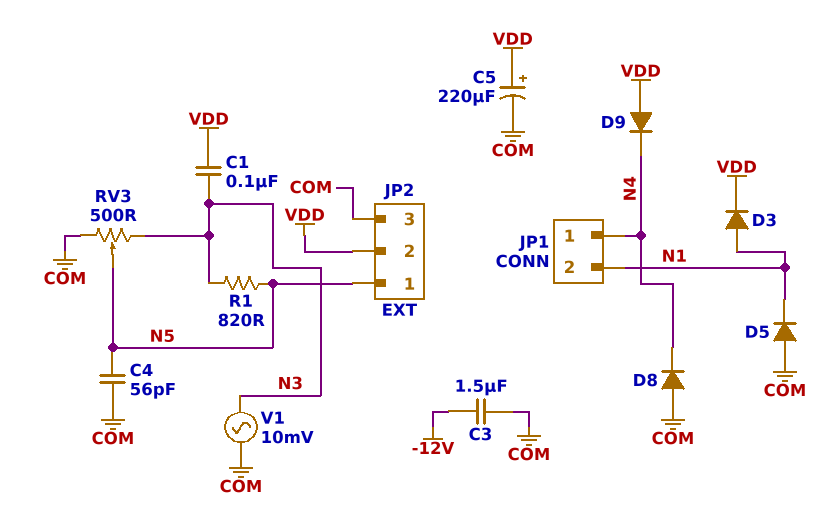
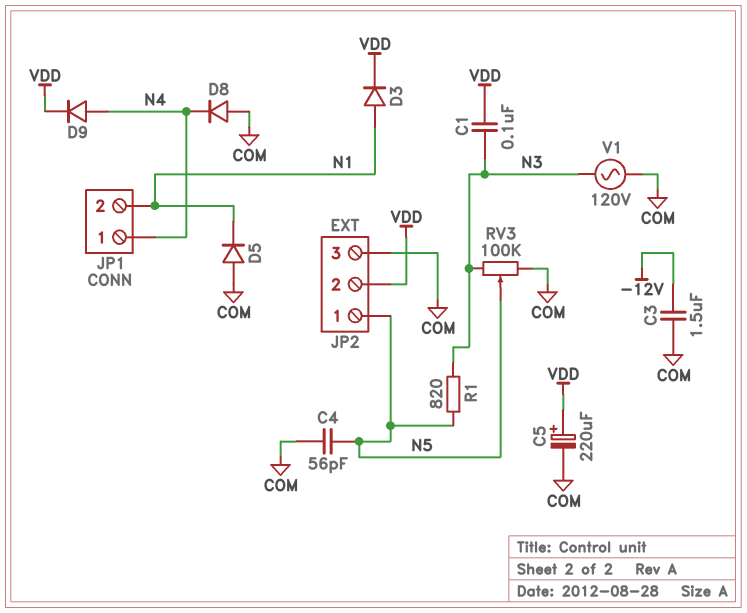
D9: diode (A VDD, K N4) -> diode (A N4, K VDD)
RV3: 500 (COM, N3, wiper N5) -> 100k (COM, N3, wiper N5)
V1: AC 10mV (COM, N3) -> AC 120V (COM, N3)

